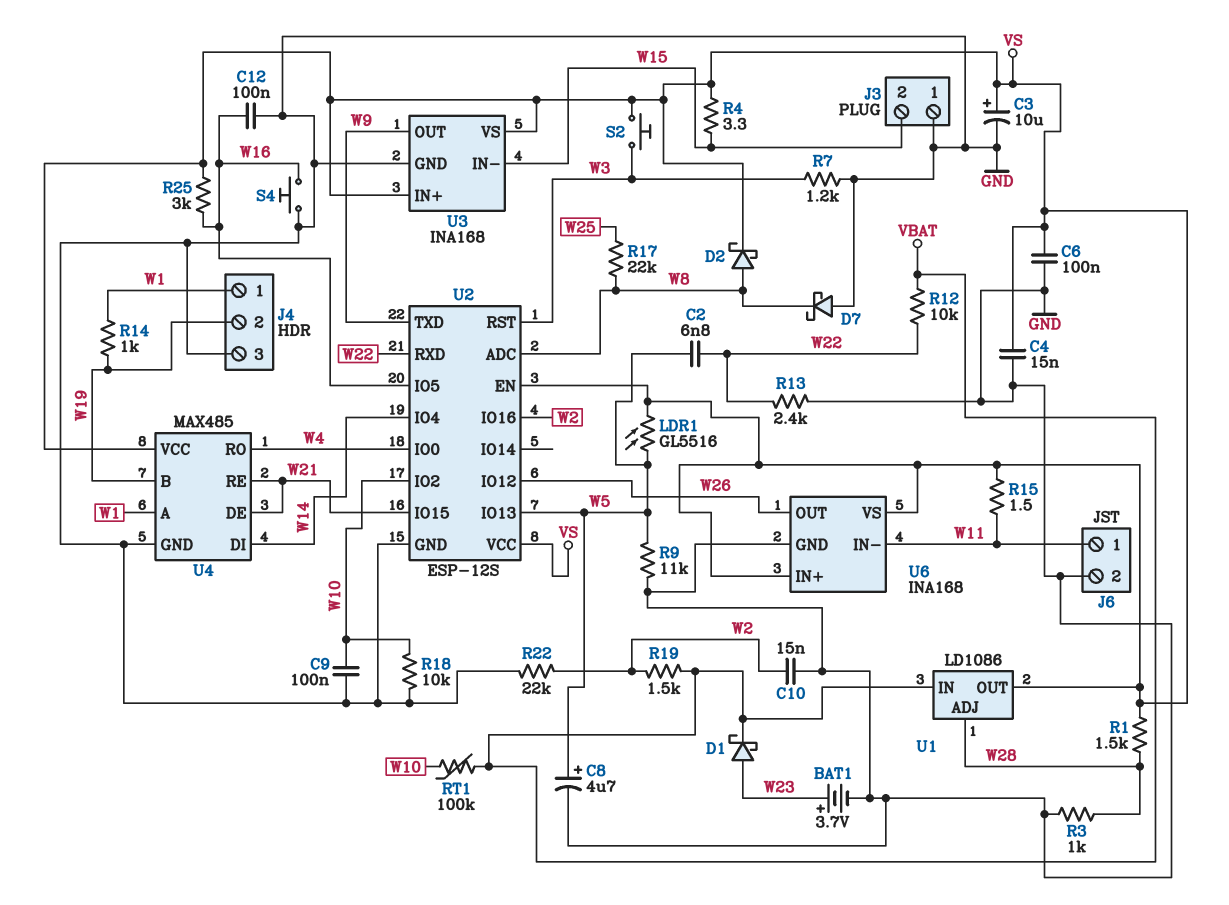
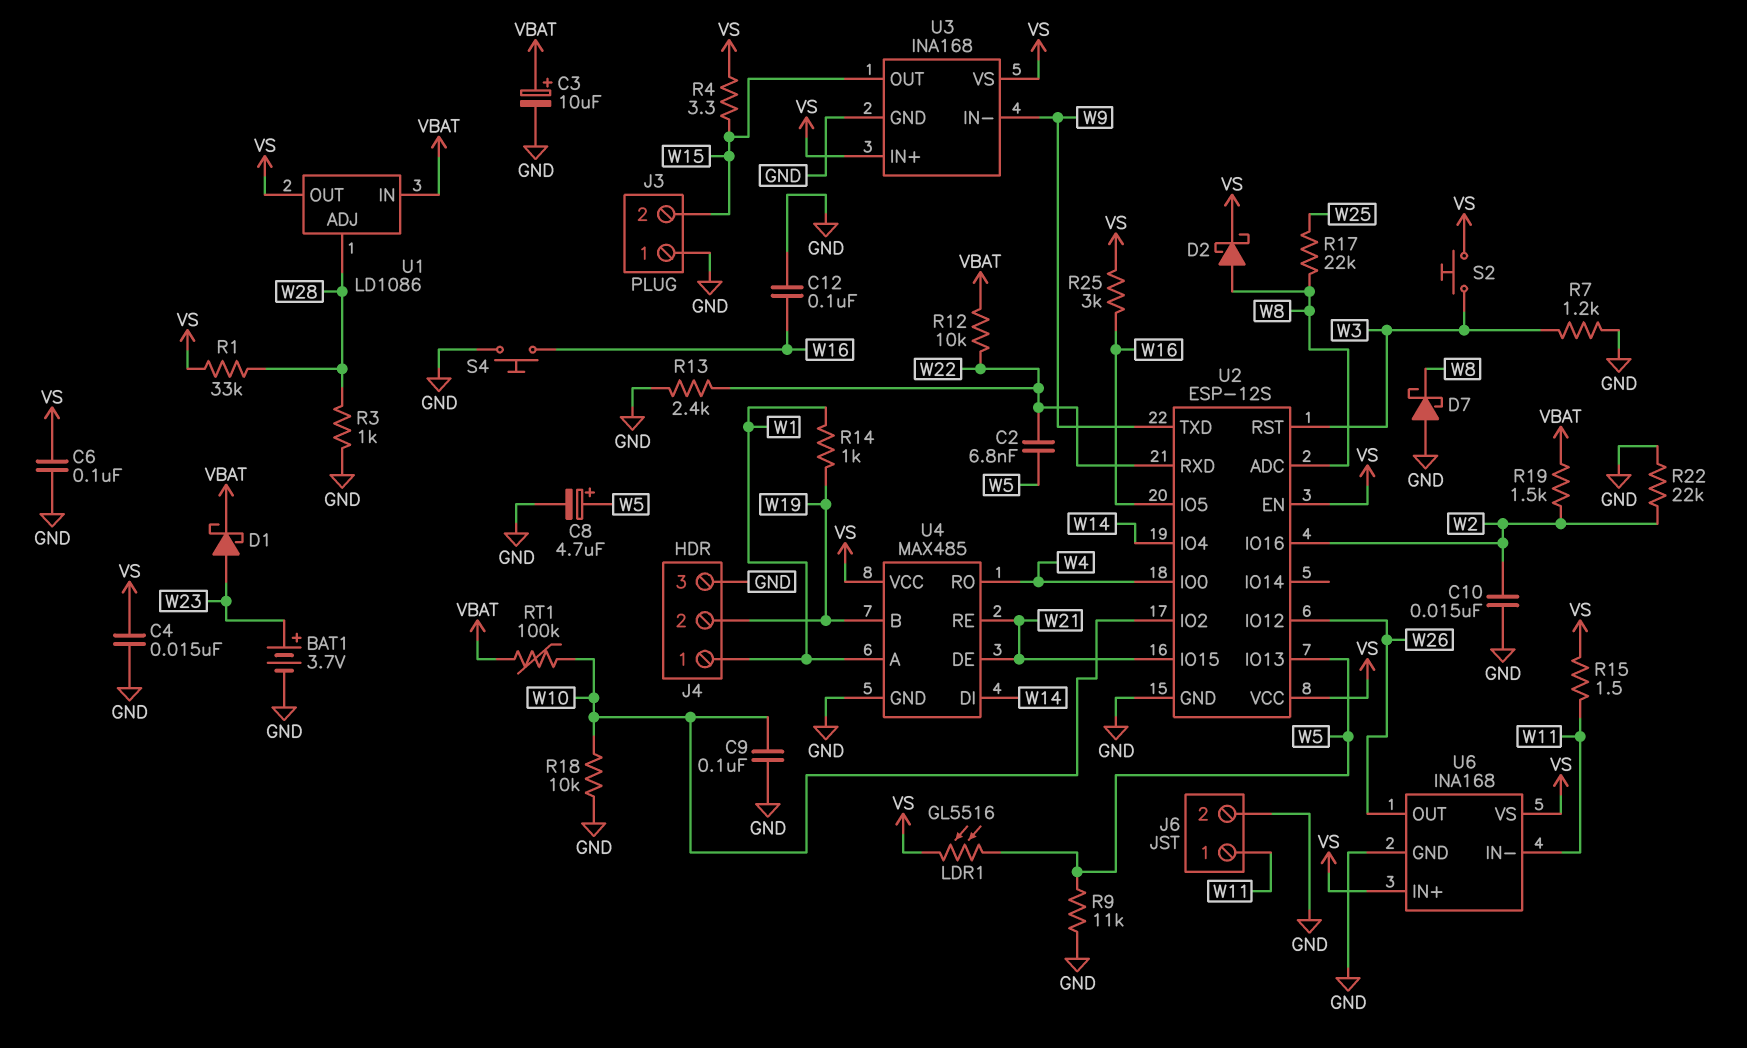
C3: 10uF (plus VS, minus GND) -> 10uF (plus VBAT, minus GND)
R1: 1.5k (VS, W28) -> 33k (VS, W28)
U3 pin IN-: W15 -> W9
U3 pin OUT: W9 -> W15

